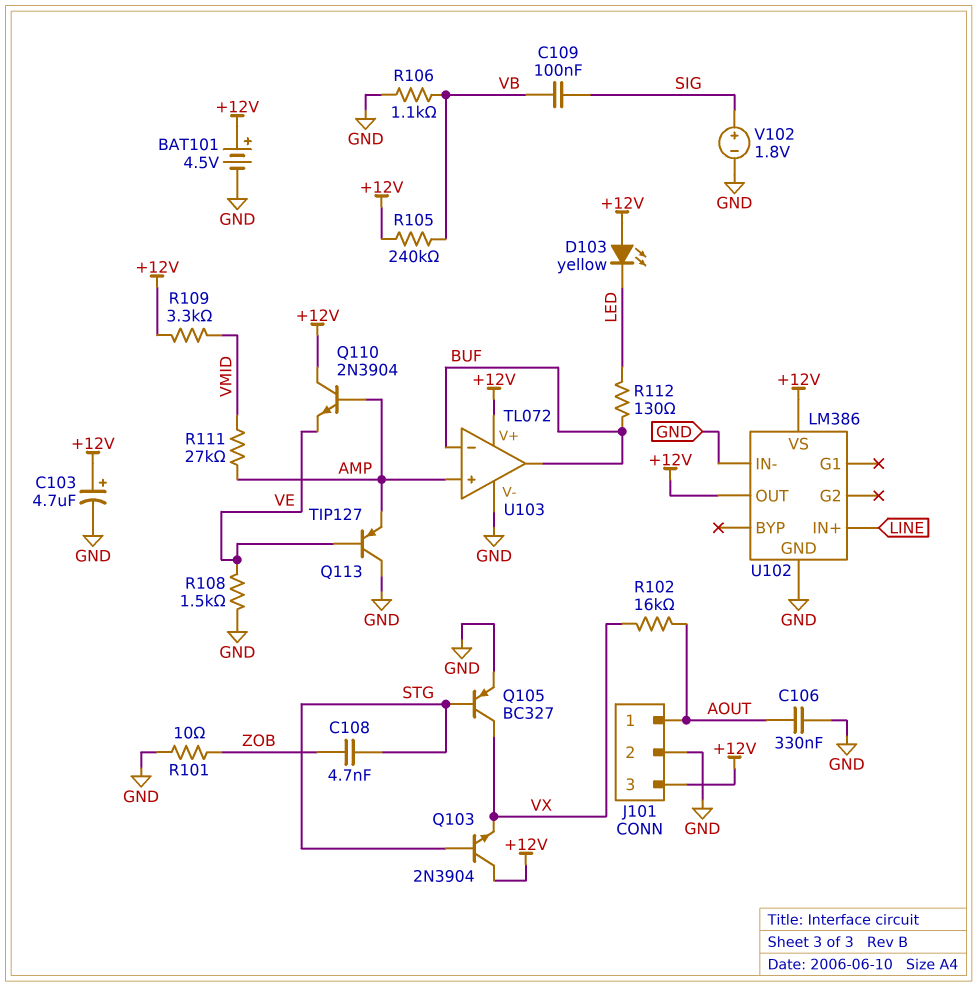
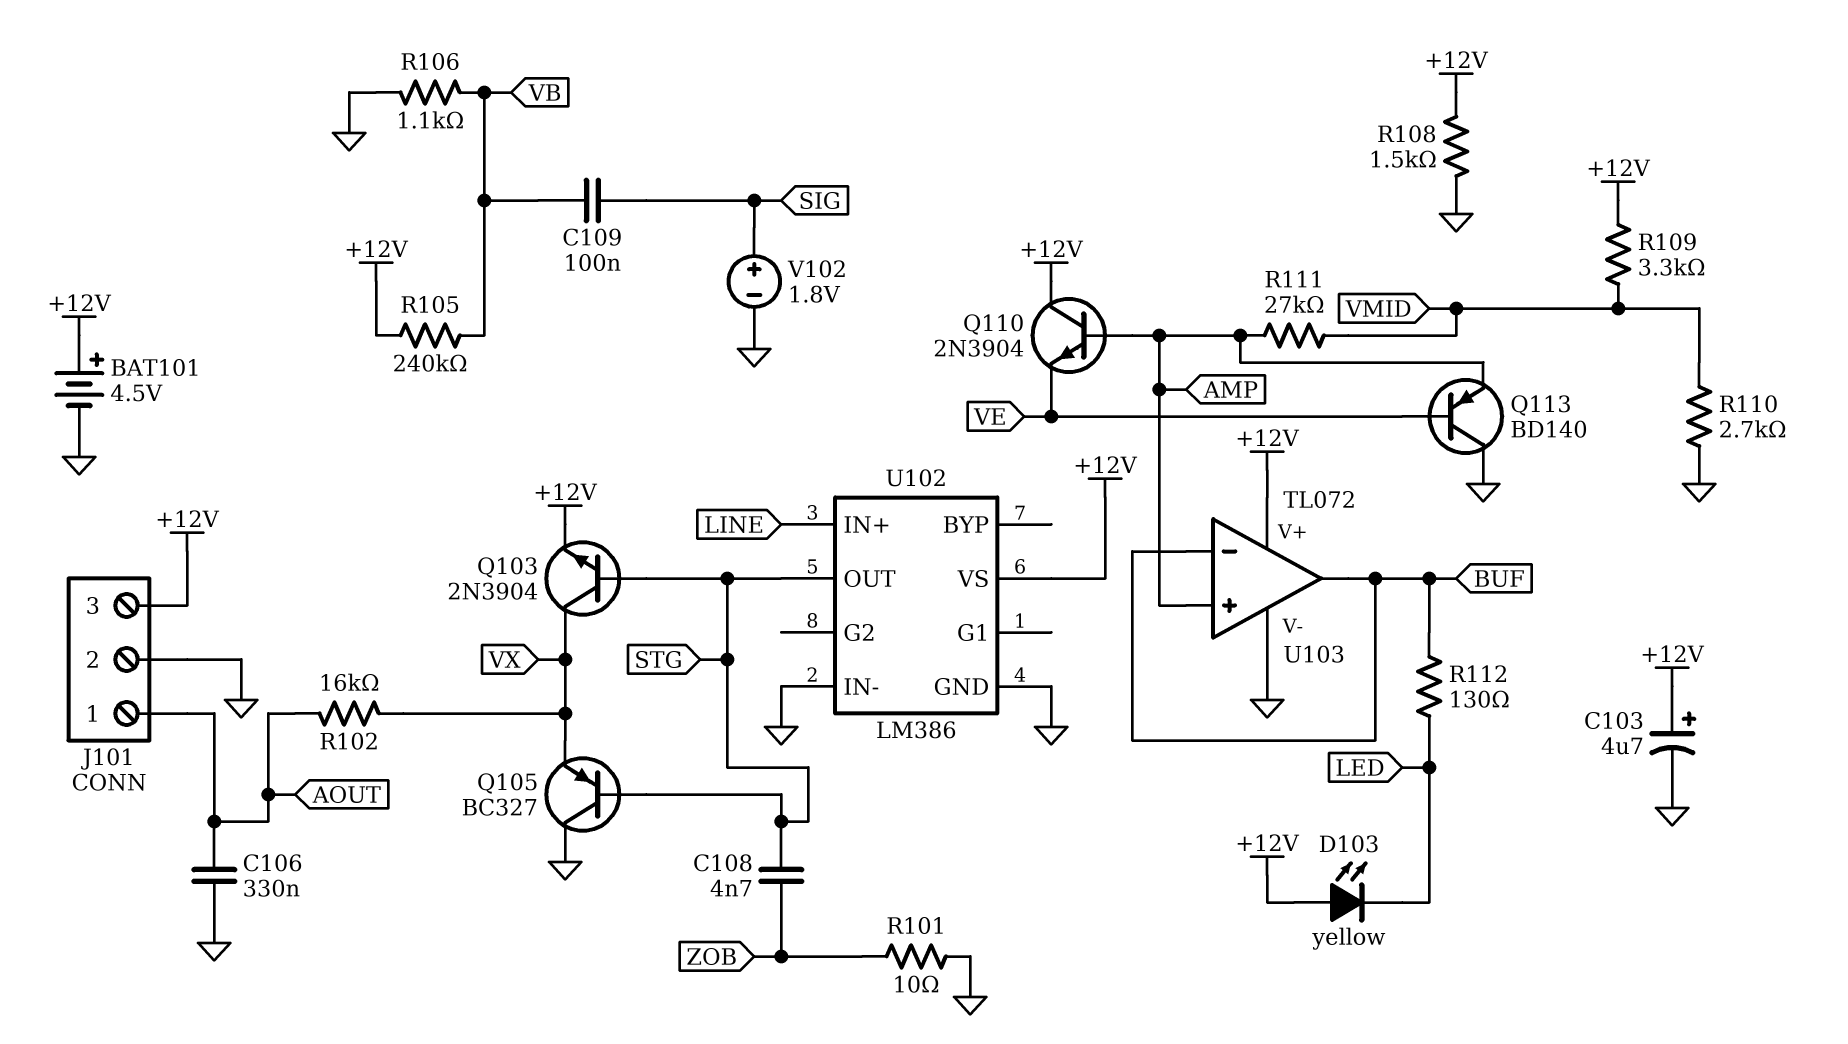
Q103: NPN 2N3904 (B STG, C +12V, E VX) -> NPN 2N3904 (B STG, C VX, E +12V)
Q105: PNP BC327 (B STG, C VX, E GND) -> PNP BC327 (B STG, C GND, E VX)
Q113: PNP TIP127 (B VE, C GND, E AMP) -> PNP BD140 (B VE, C GND, E AMP)
R108: 1.5k (GND, VE) -> 1.5k (+12V, GND)
R110: none -> 2.7k (GND, VMID)
U102 pin OUT: +12V -> STG

